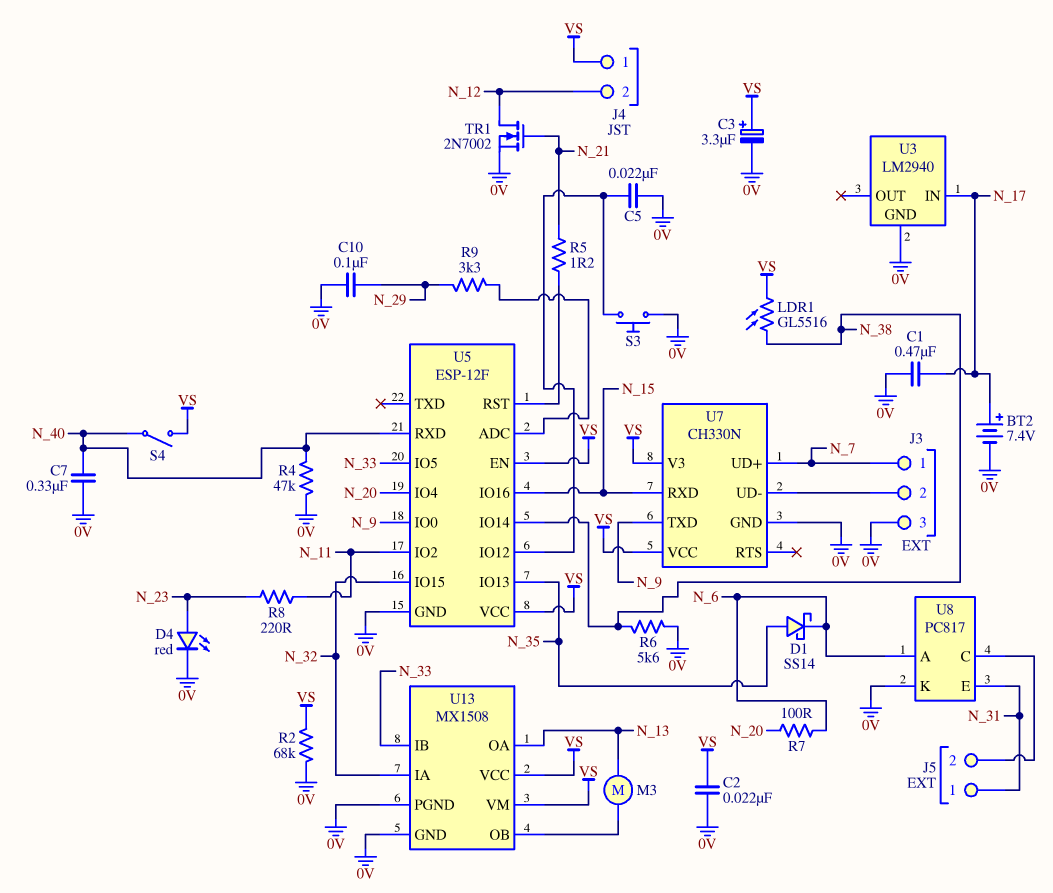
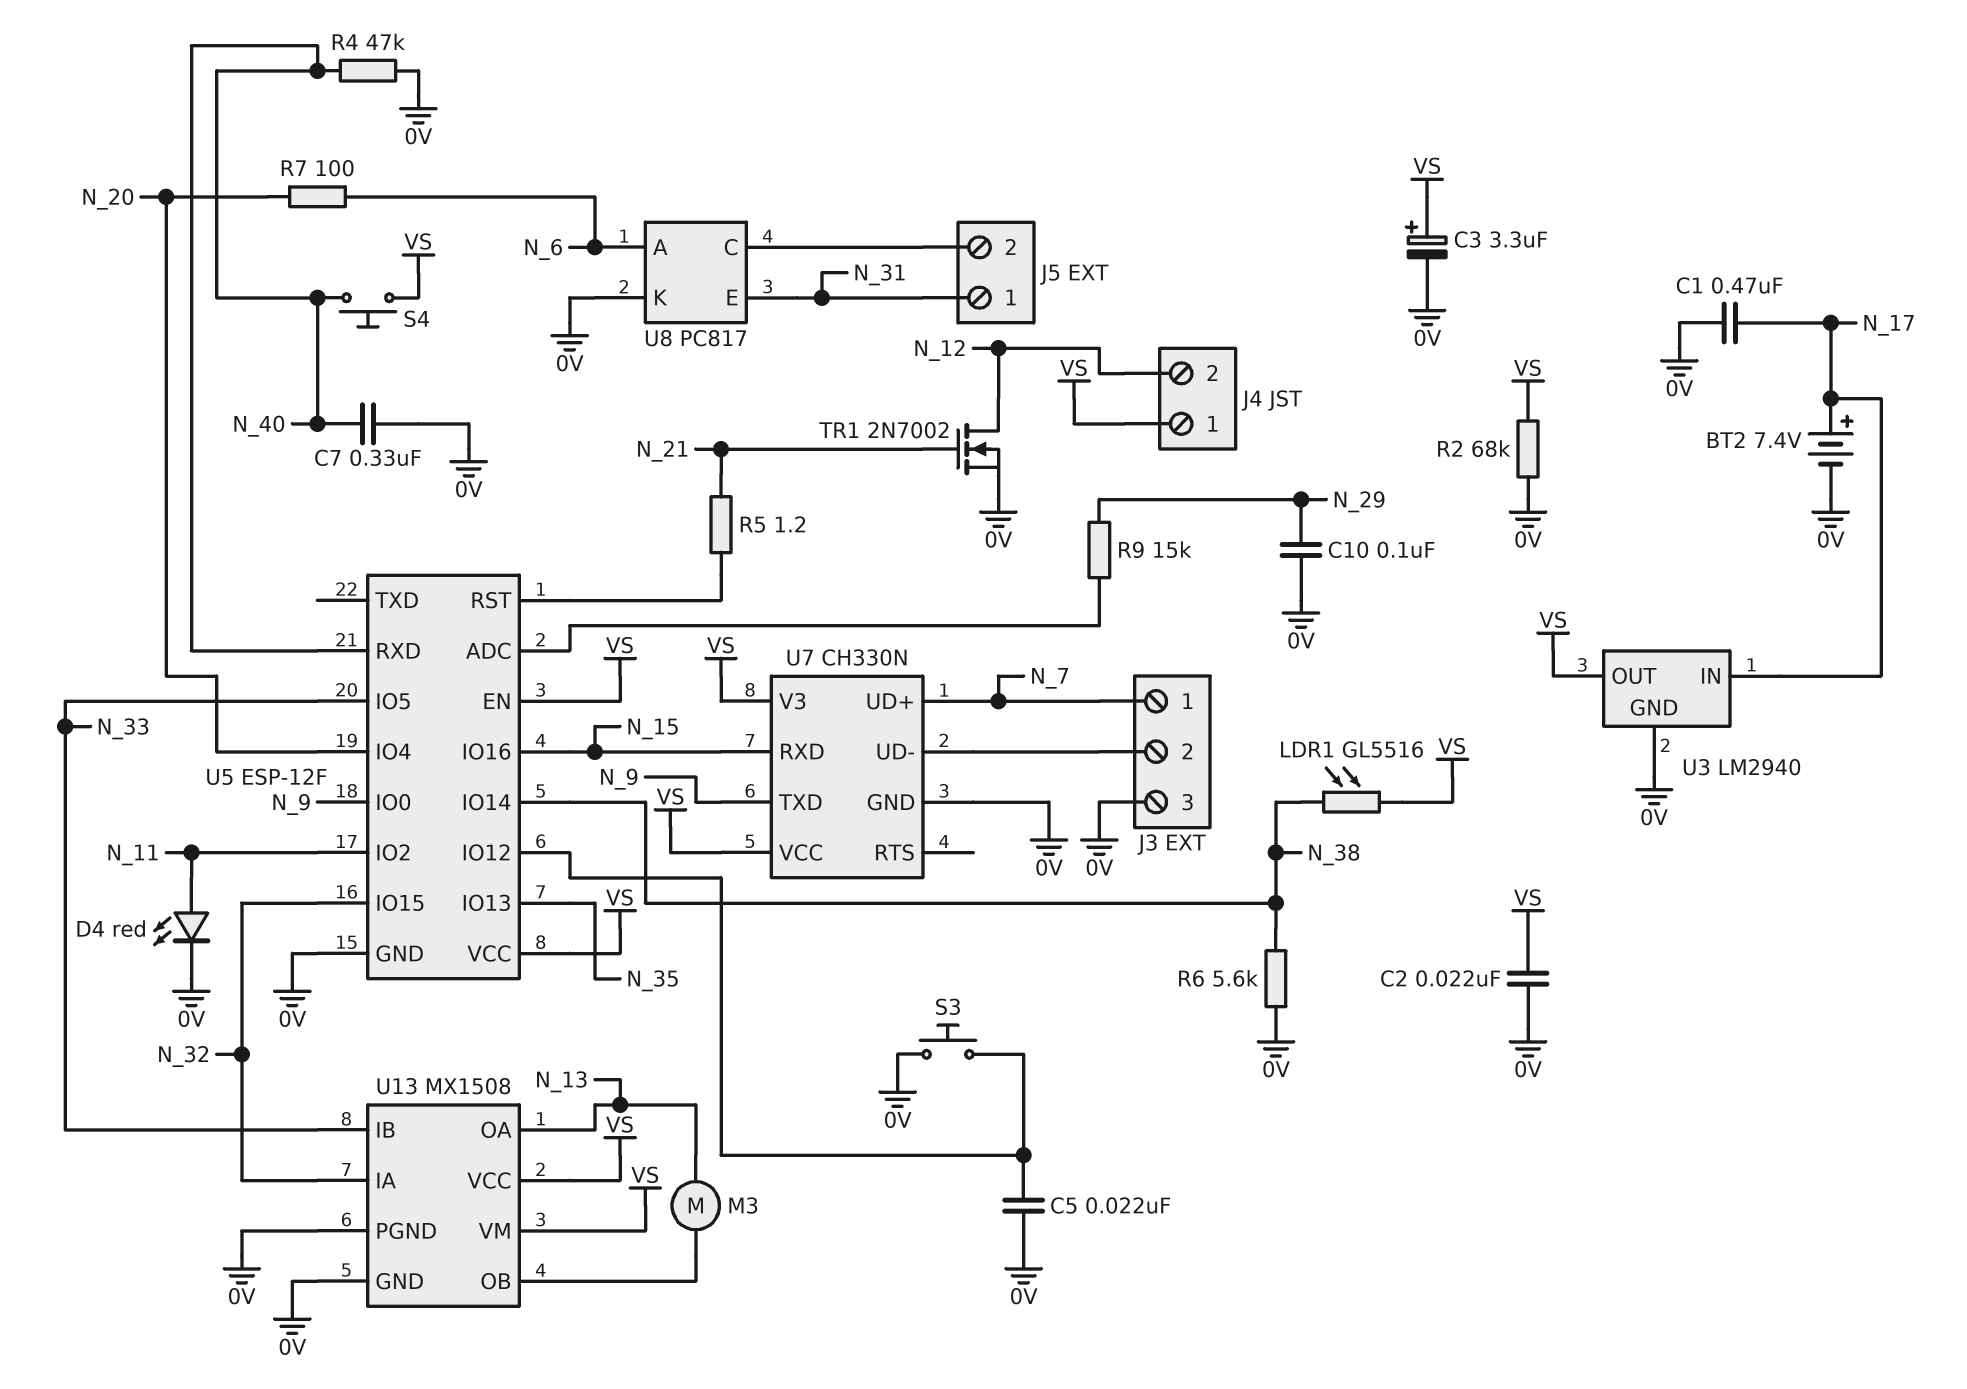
D1: schottky SS14 (A N_35, K N_6) -> none
D4: LED red (A N_23, K 0V) -> LED red (A N_11, K 0V)
R8: 220 (N_11, N_23) -> none
R9: 3.3k (N_29, U5/ADC) -> 15k (N_29, U5/ADC)
S4: switch (N_40, VS) -> button (N_40, VS)
U3 pin OUT: none -> VS

